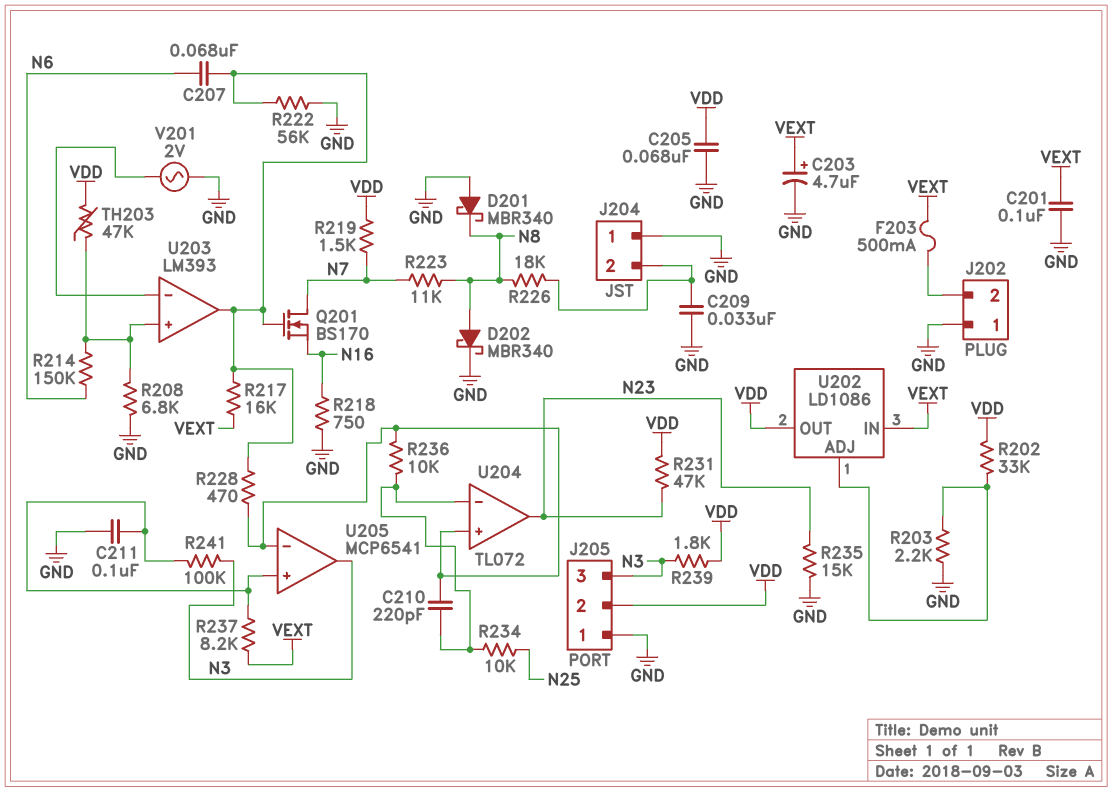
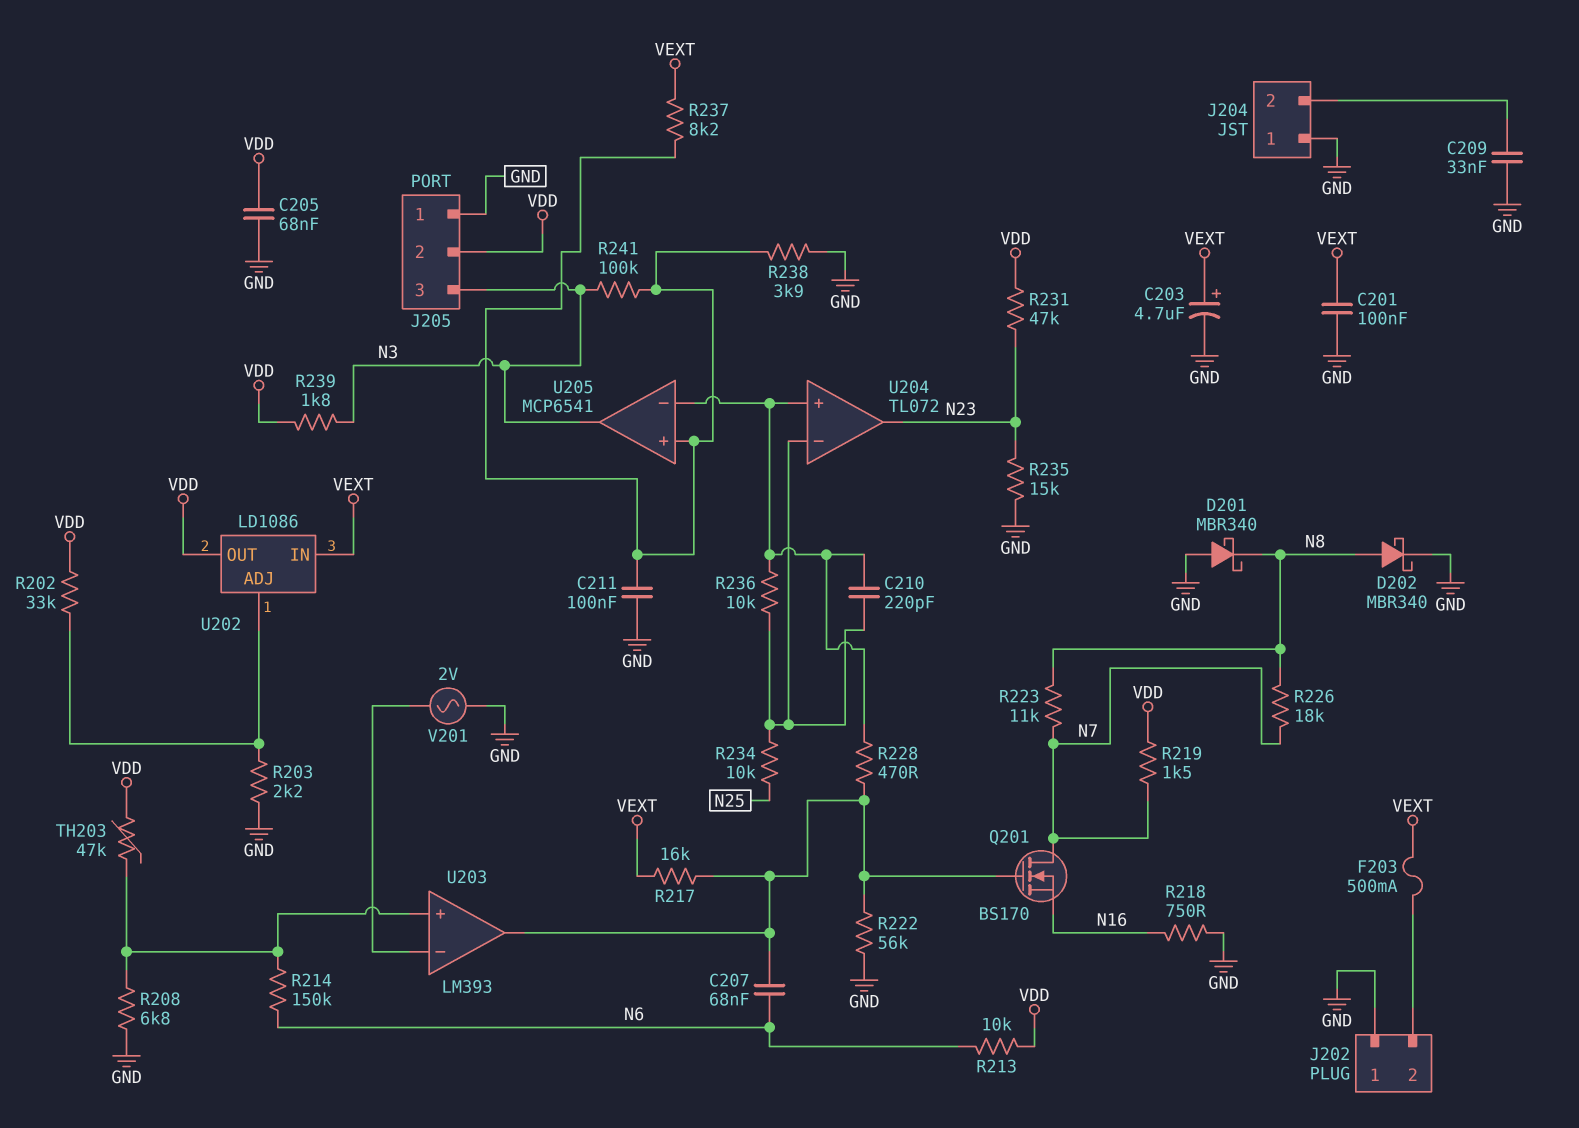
R213: none -> 10k (N6, VDD)
R226: 18k (J204/2, N8) -> 18k (N7, N8)
R238: none -> 3.9k (GND, U205/in+)

